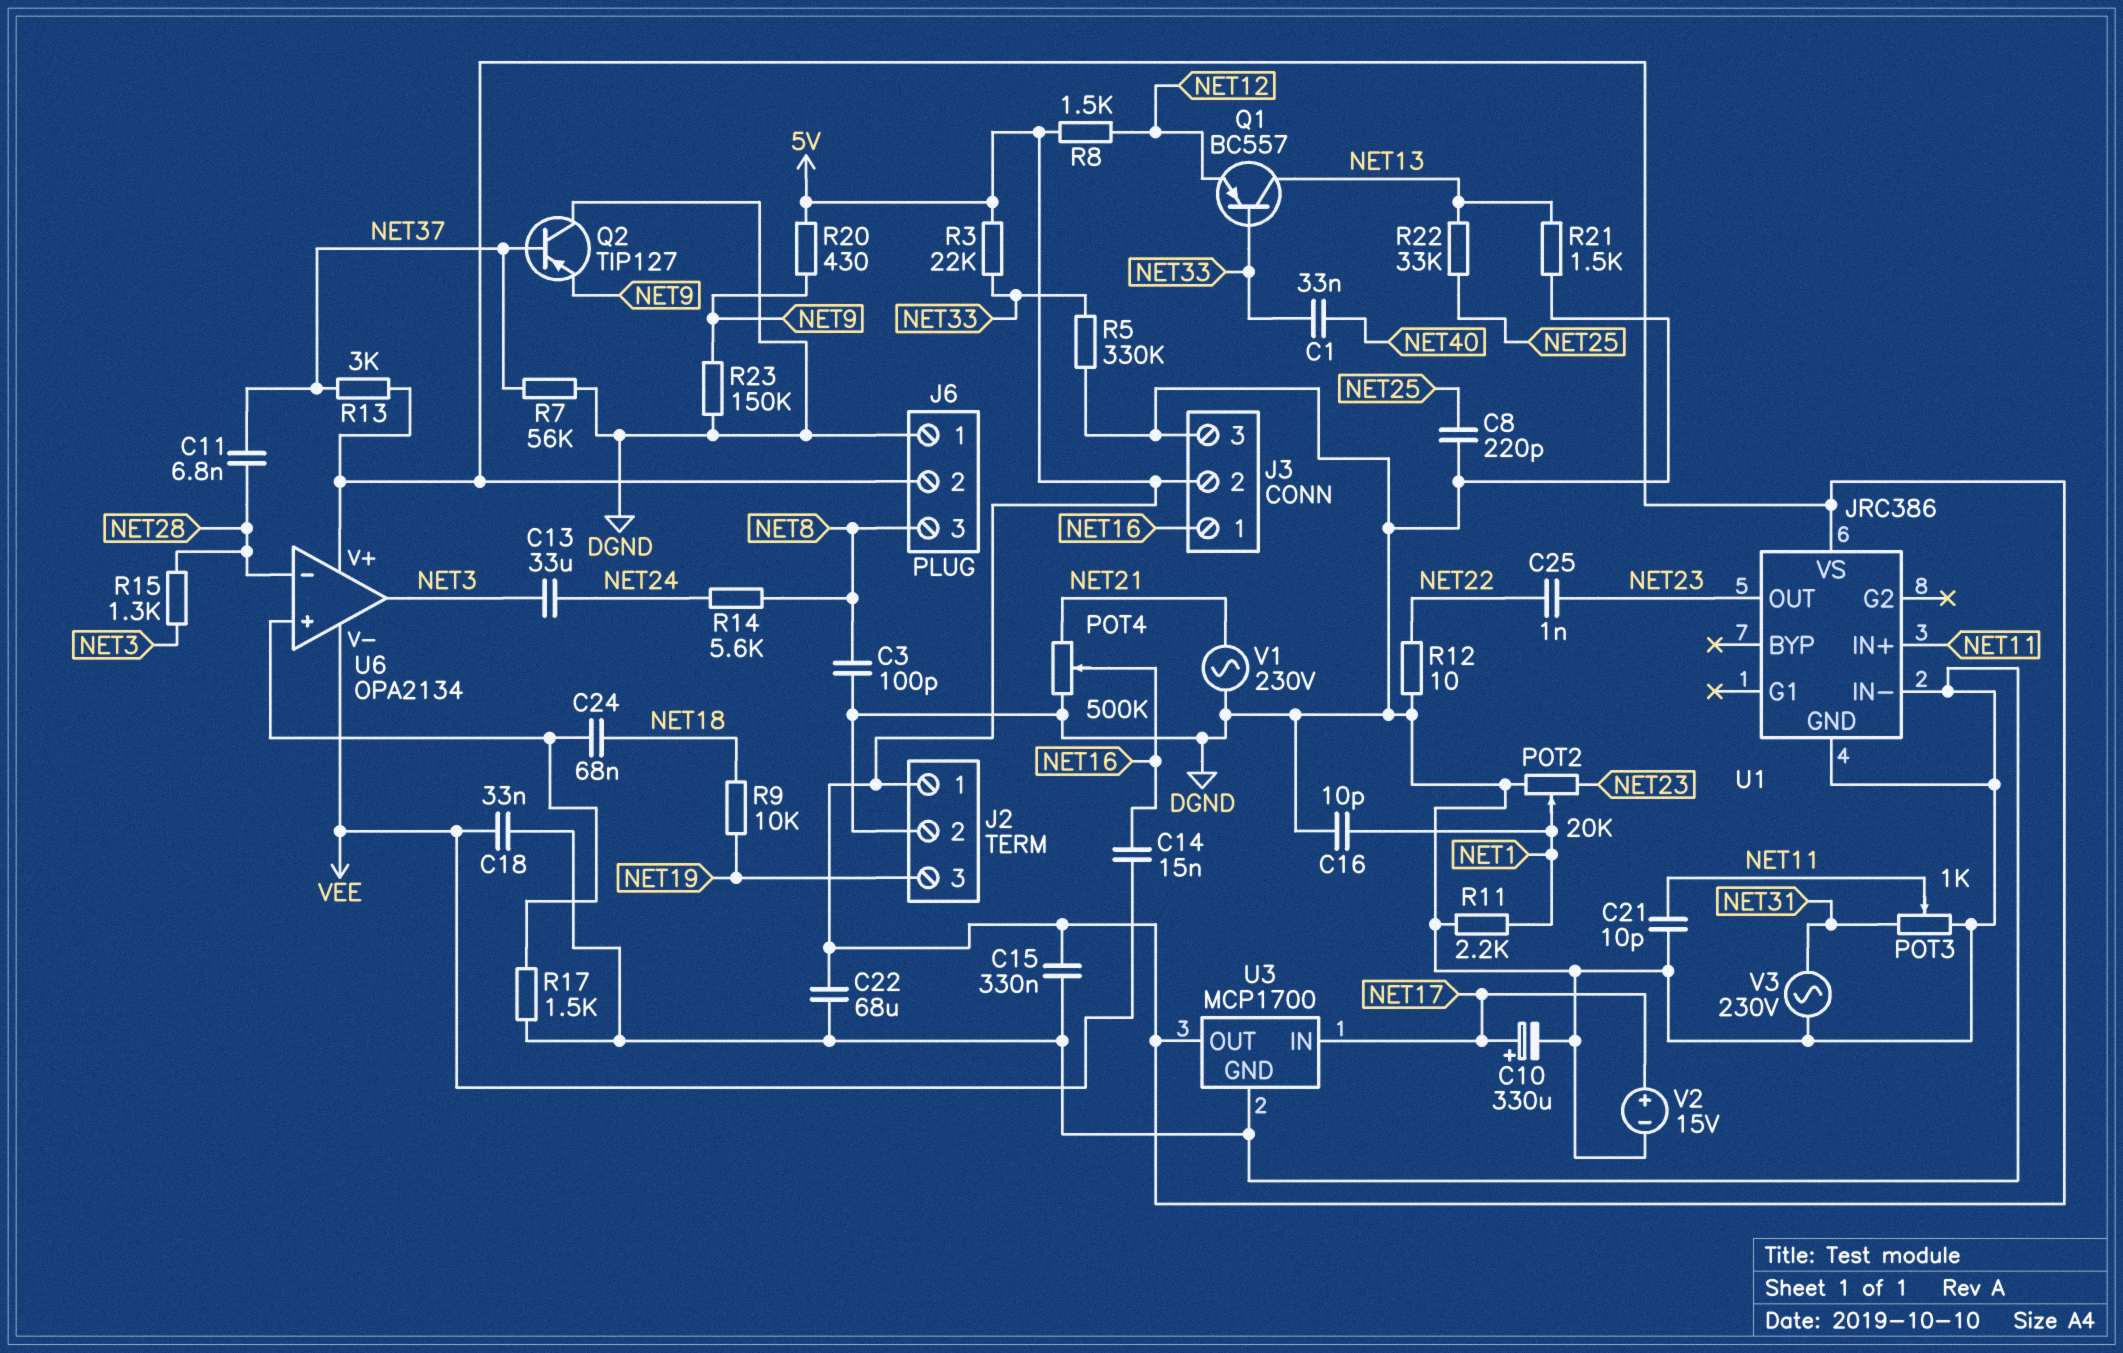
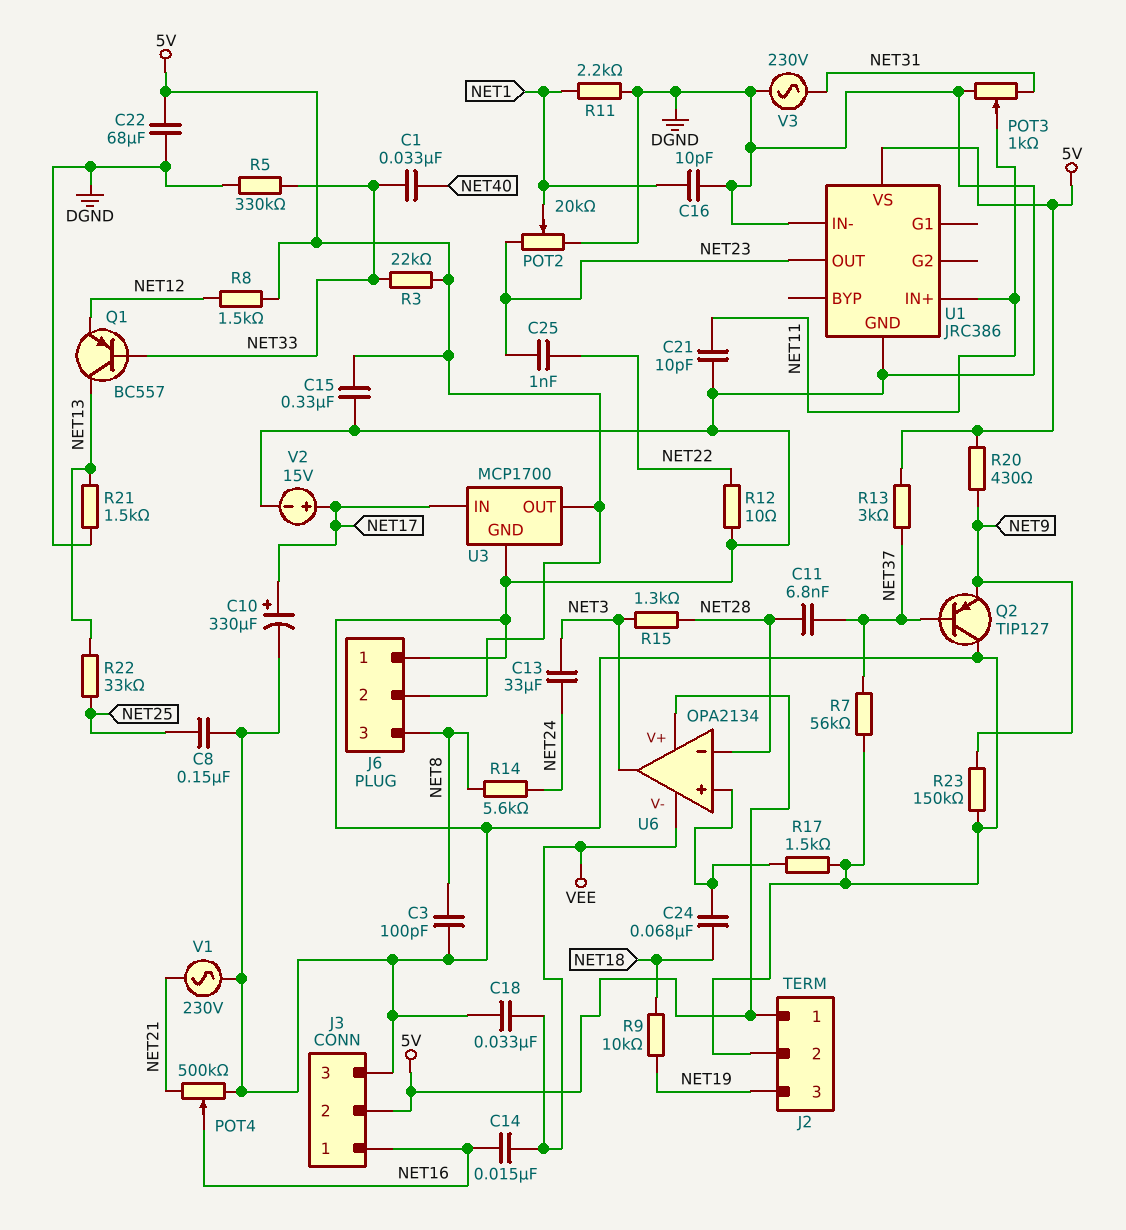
C8: 220pF (DGND, NET25) -> 150nF (DGND, NET25)

